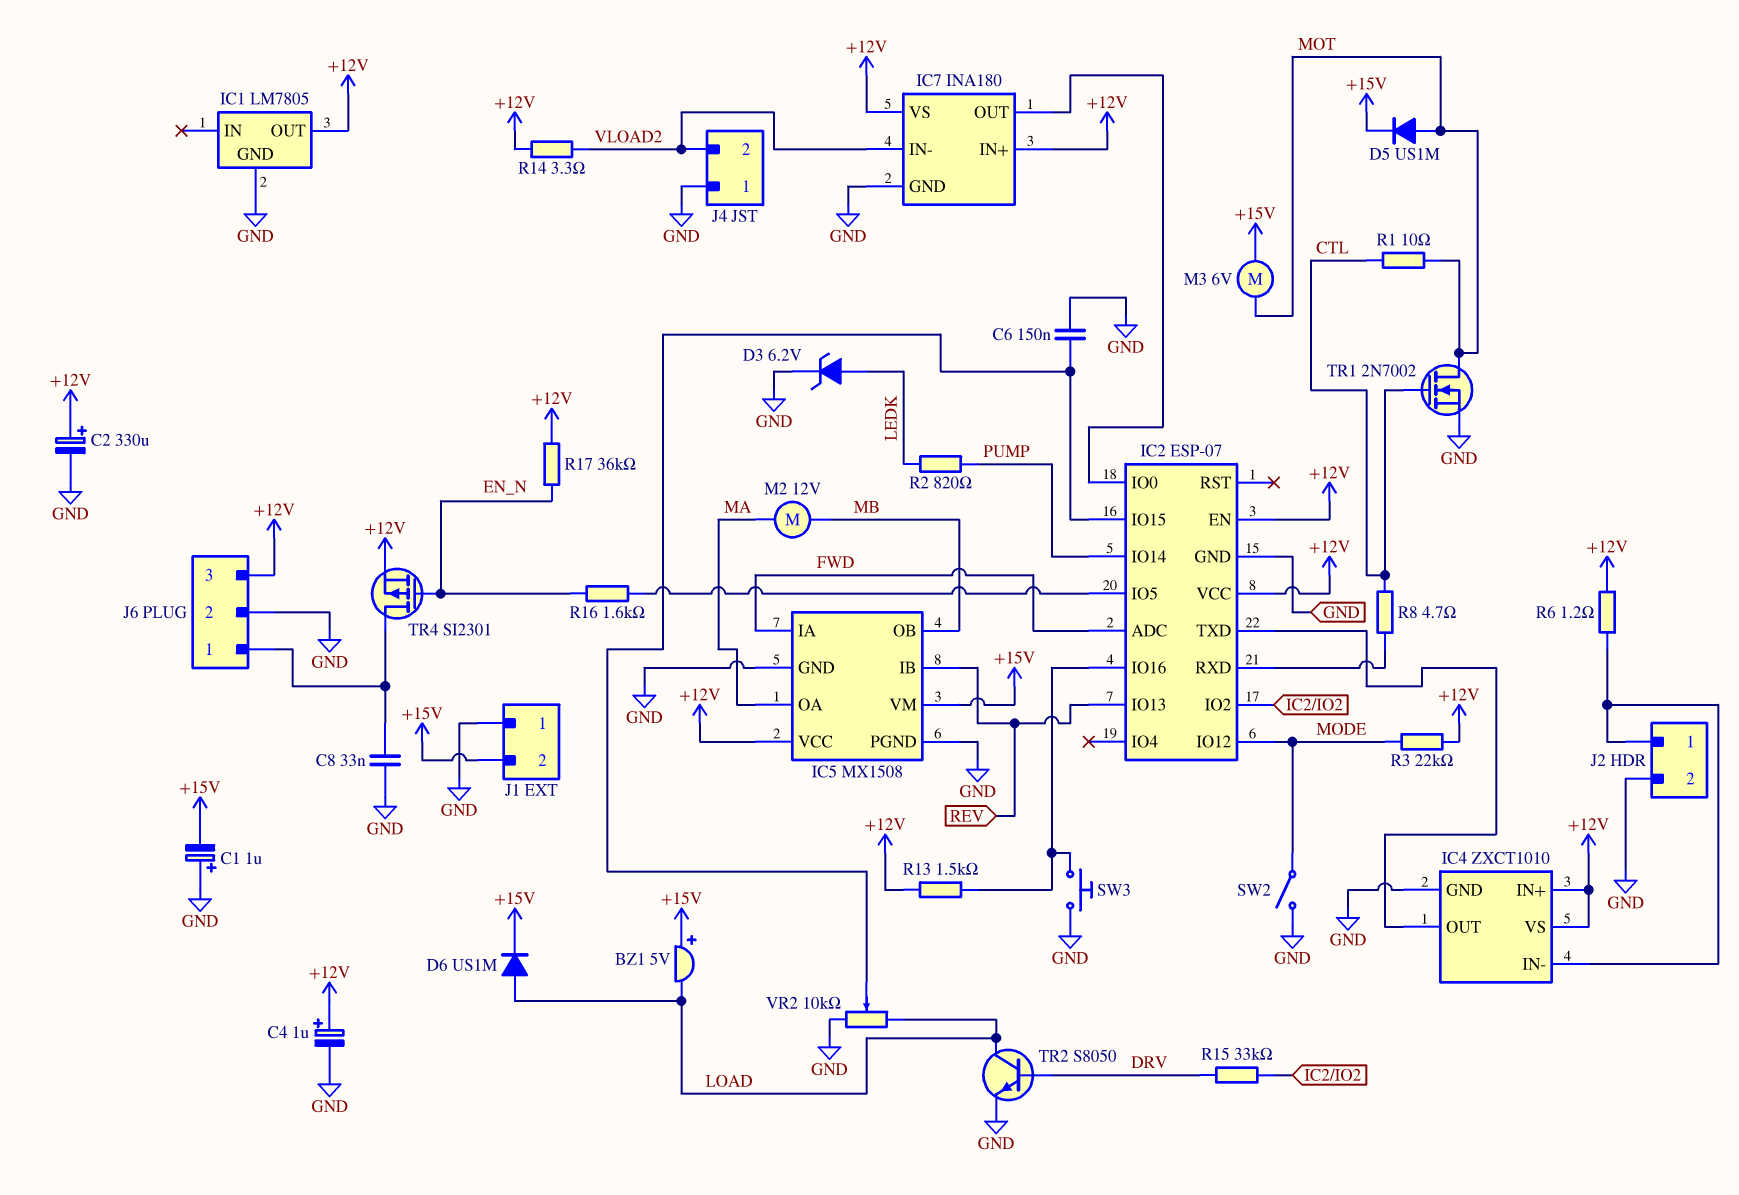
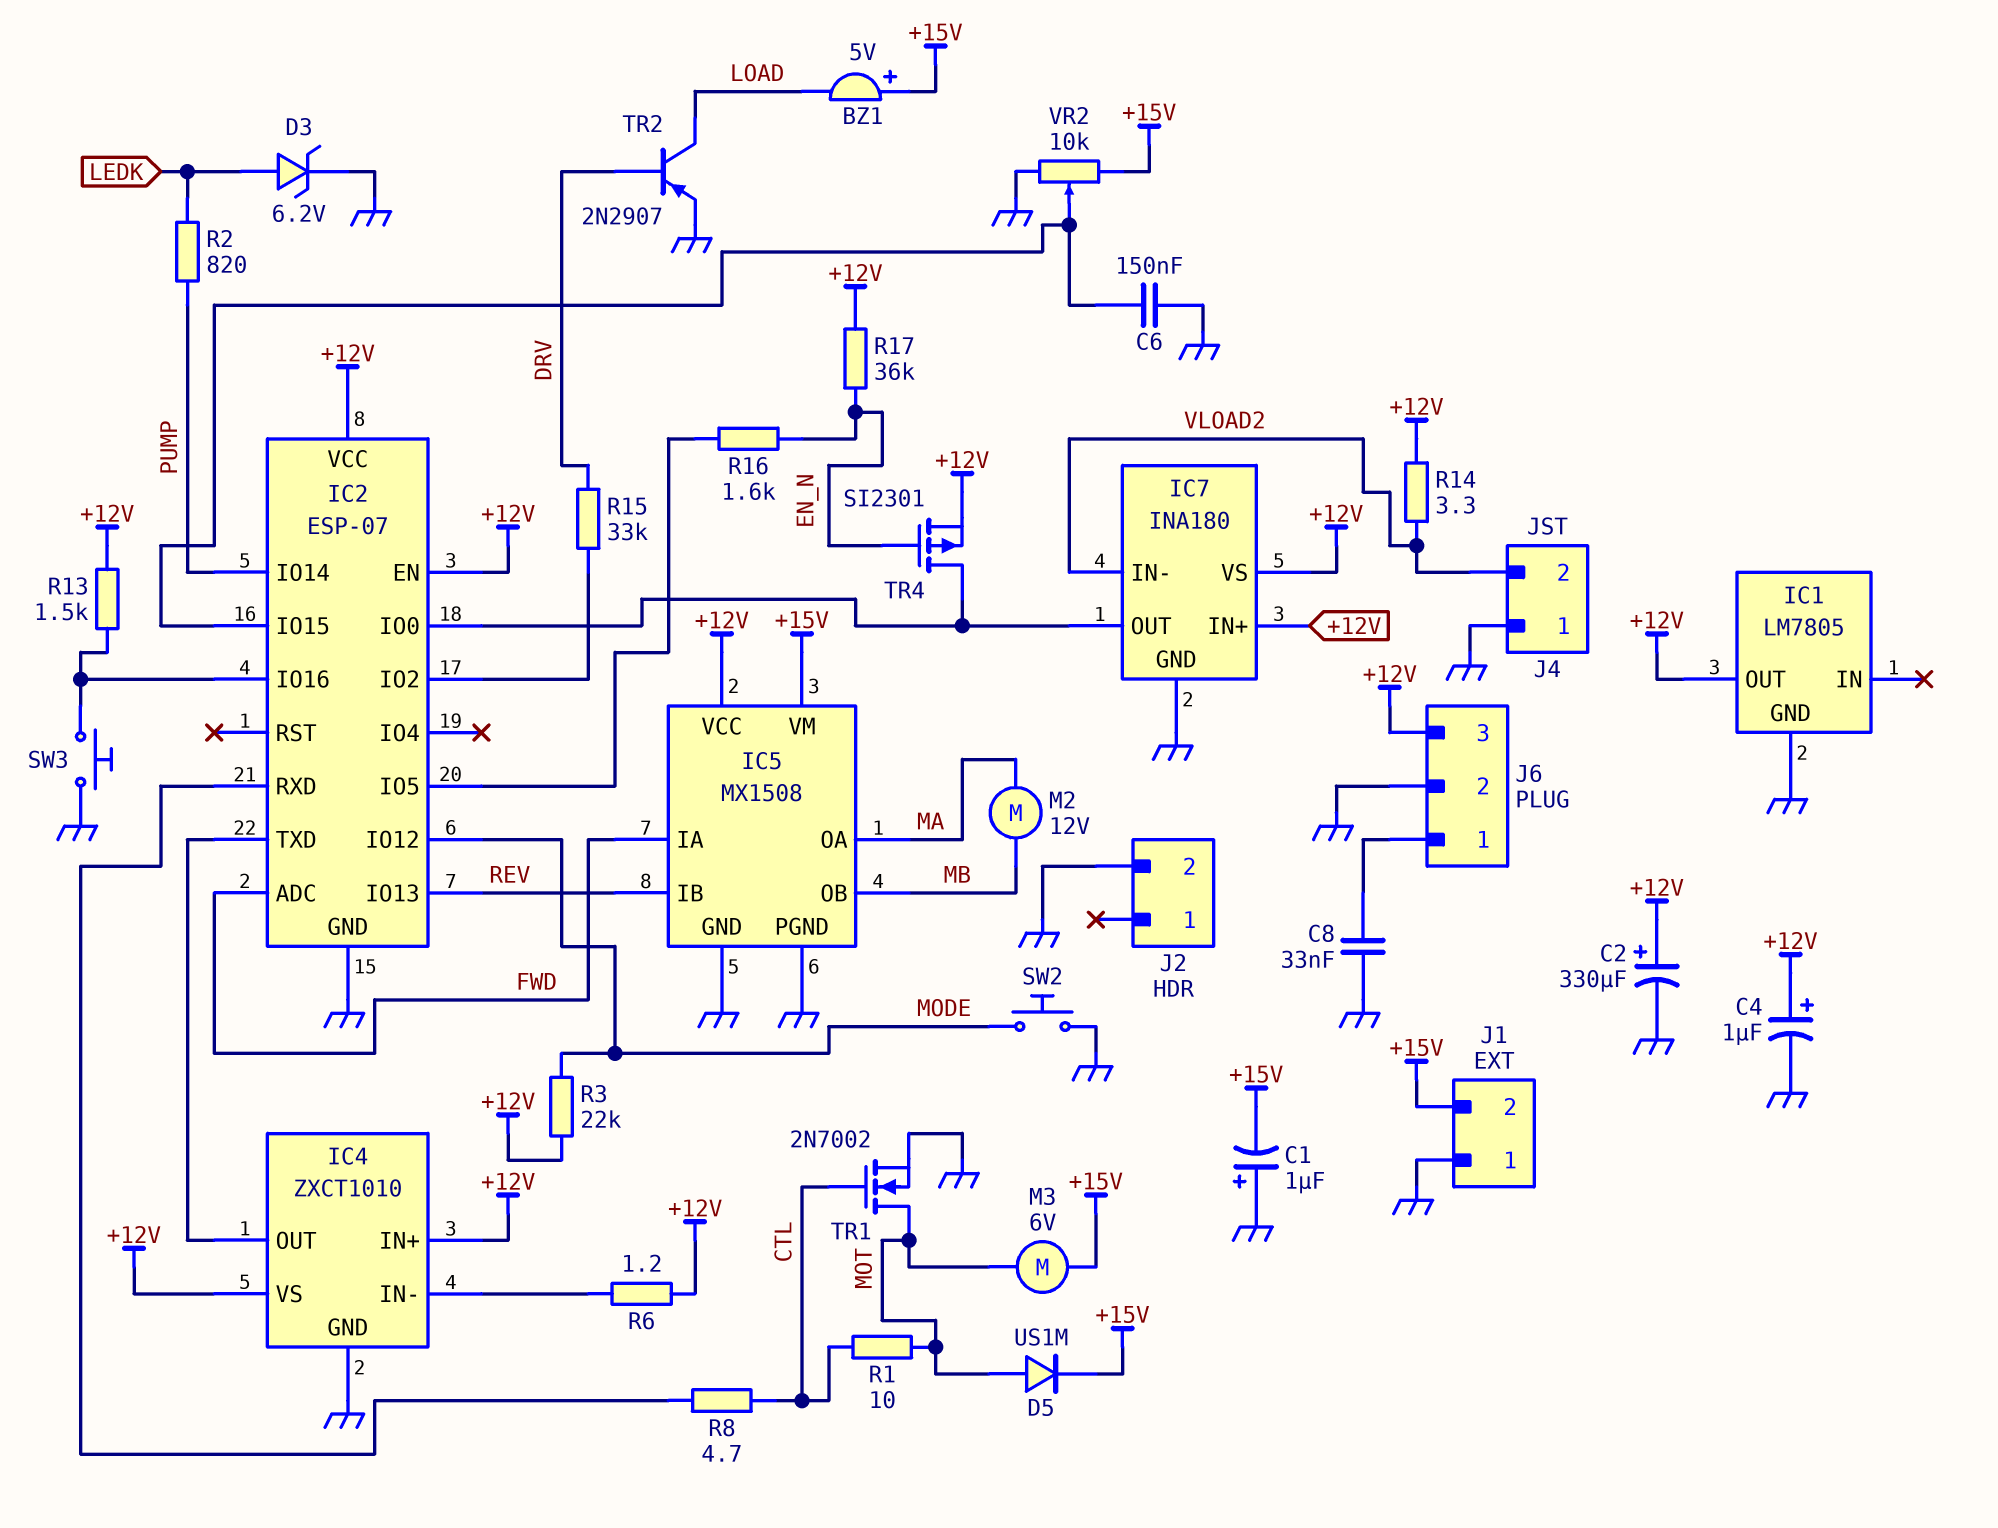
D6: diode US1M (A LOAD, K +15V) -> none
J2 pin 1: IC4/IN- -> none
SW2: switch (GND, MODE) -> button (GND, MODE)
TR2: NPN S8050 (B DRV, C LOAD, E GND) -> PNP 2N2907 (B DRV, C LOAD, E GND)
TR4: PMOS SI2301 (G EN_N, D J6/1, S +12V) -> PMOS SI2301 (G EN_N, D IC2/IO0, S +12V)
VR2: 10k (GND, LOAD, wiper IC2/IO15) -> 10k (+15V, GND, wiper IC2/IO15)

